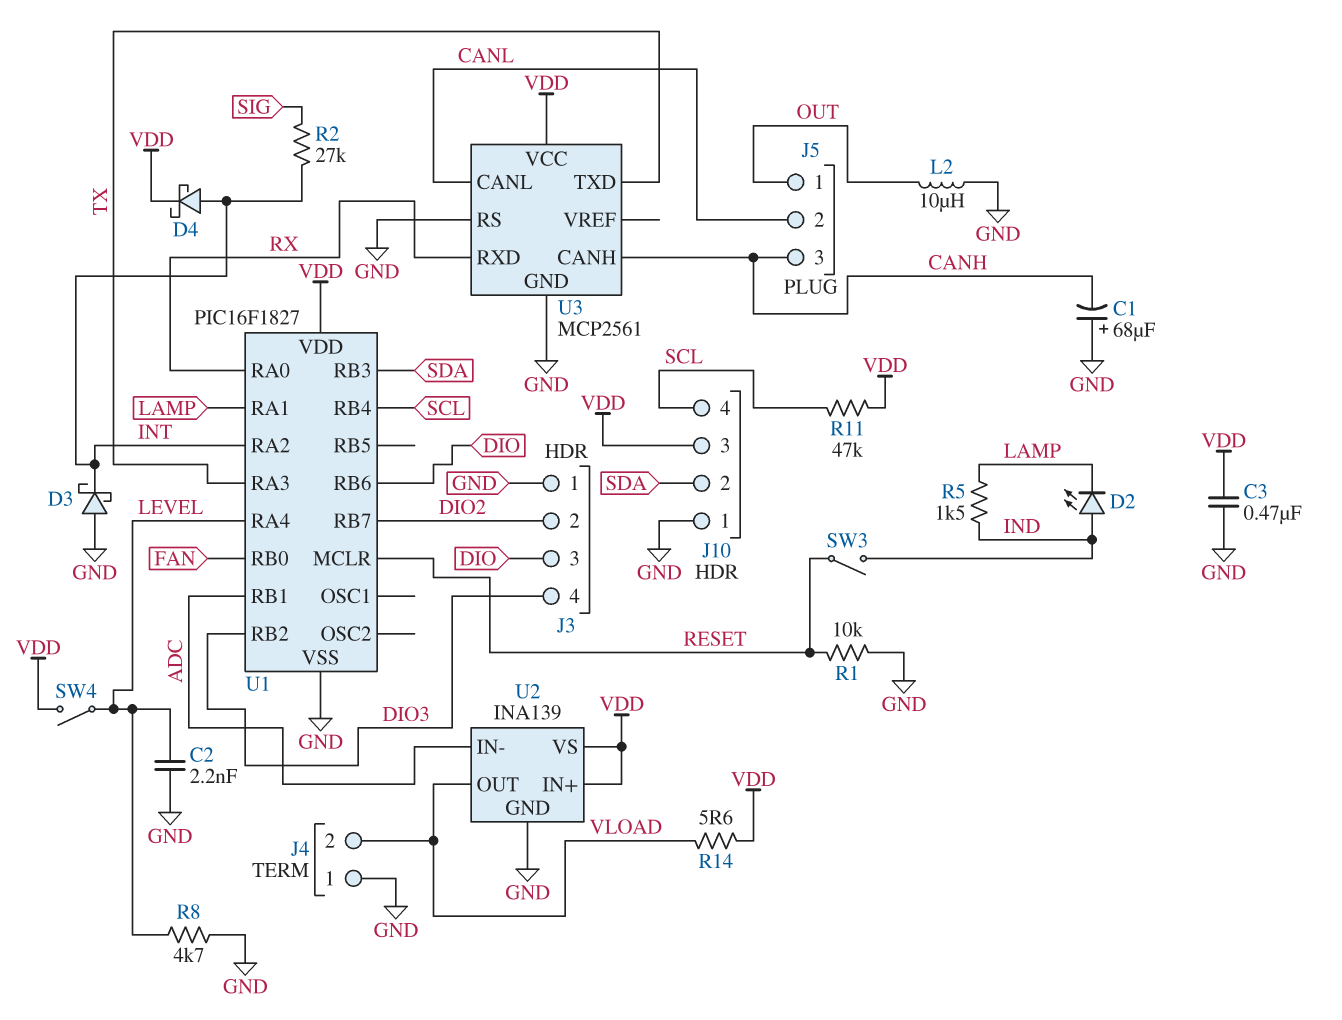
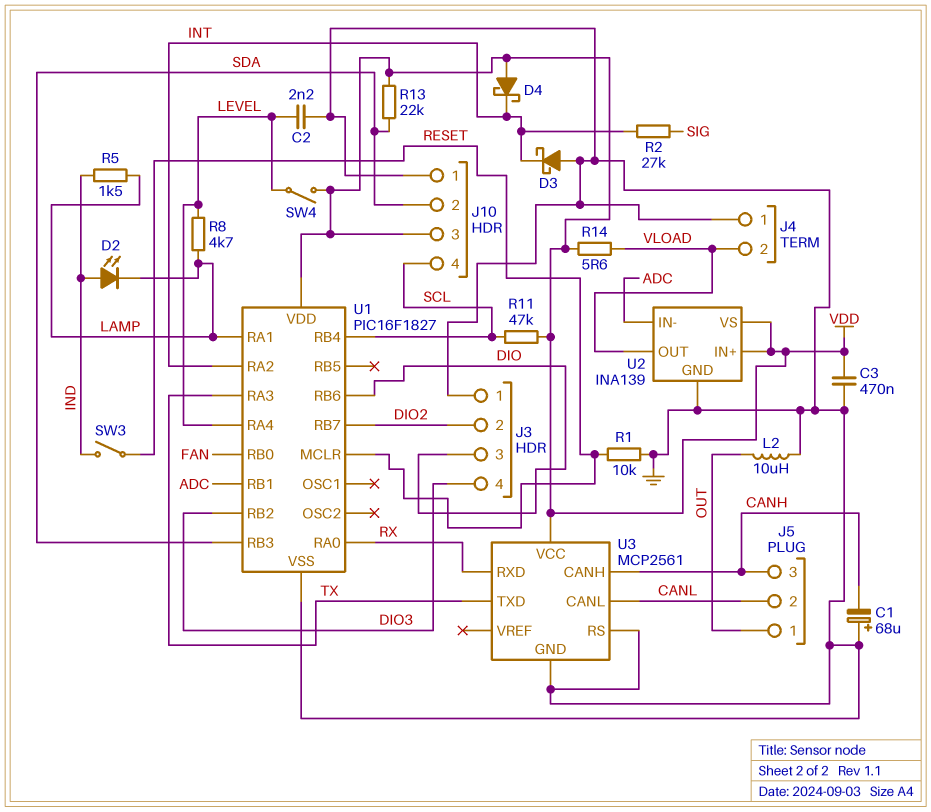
D4: schottky (A INT, K VDD) -> schottky (A VDD, K INT)
R8: 4.7k (GND, LEVEL) -> 4.7k (LAMP, LEVEL)
R13: none -> 22k (SDA, VDD)

